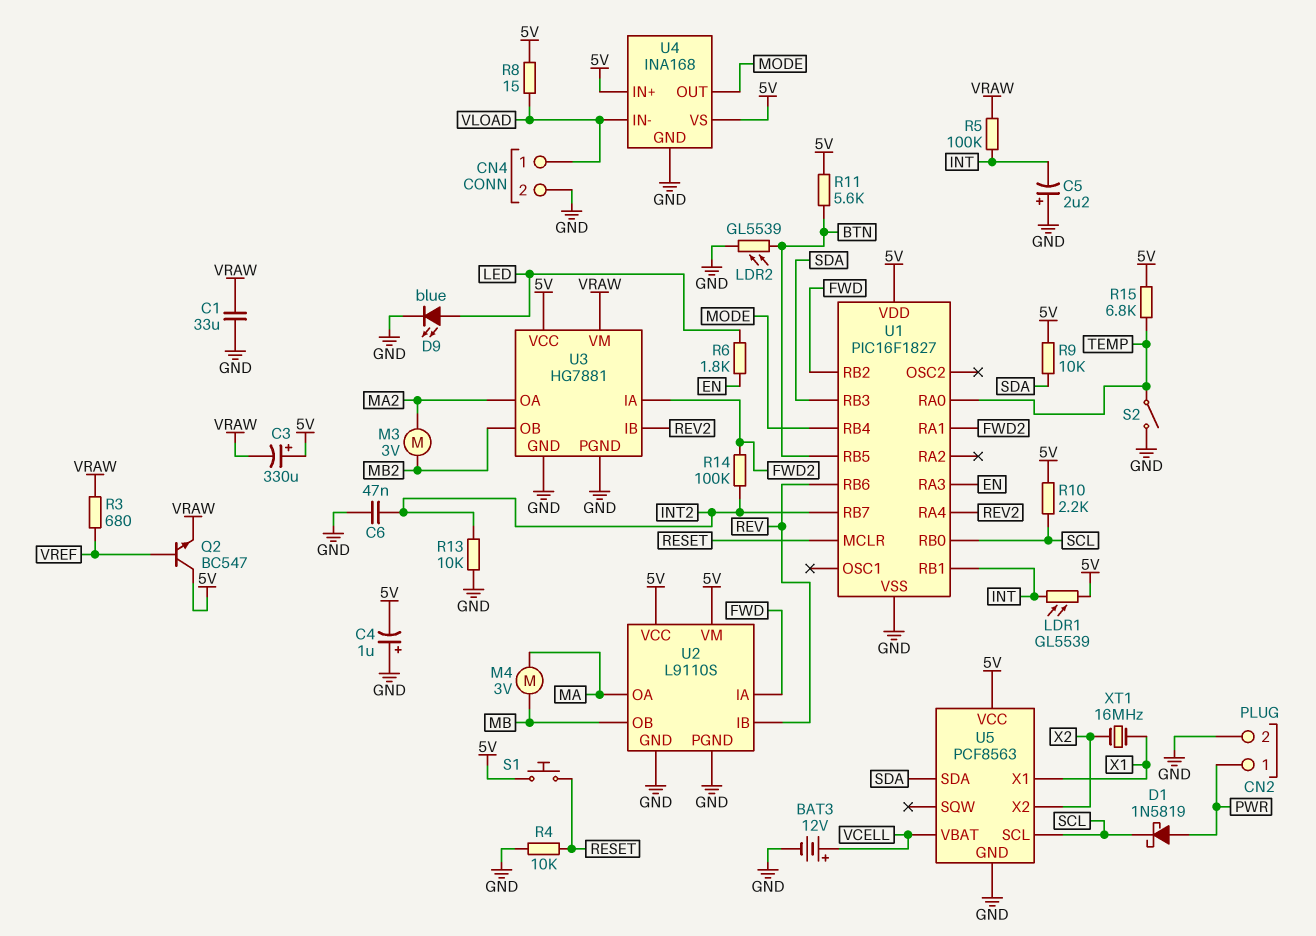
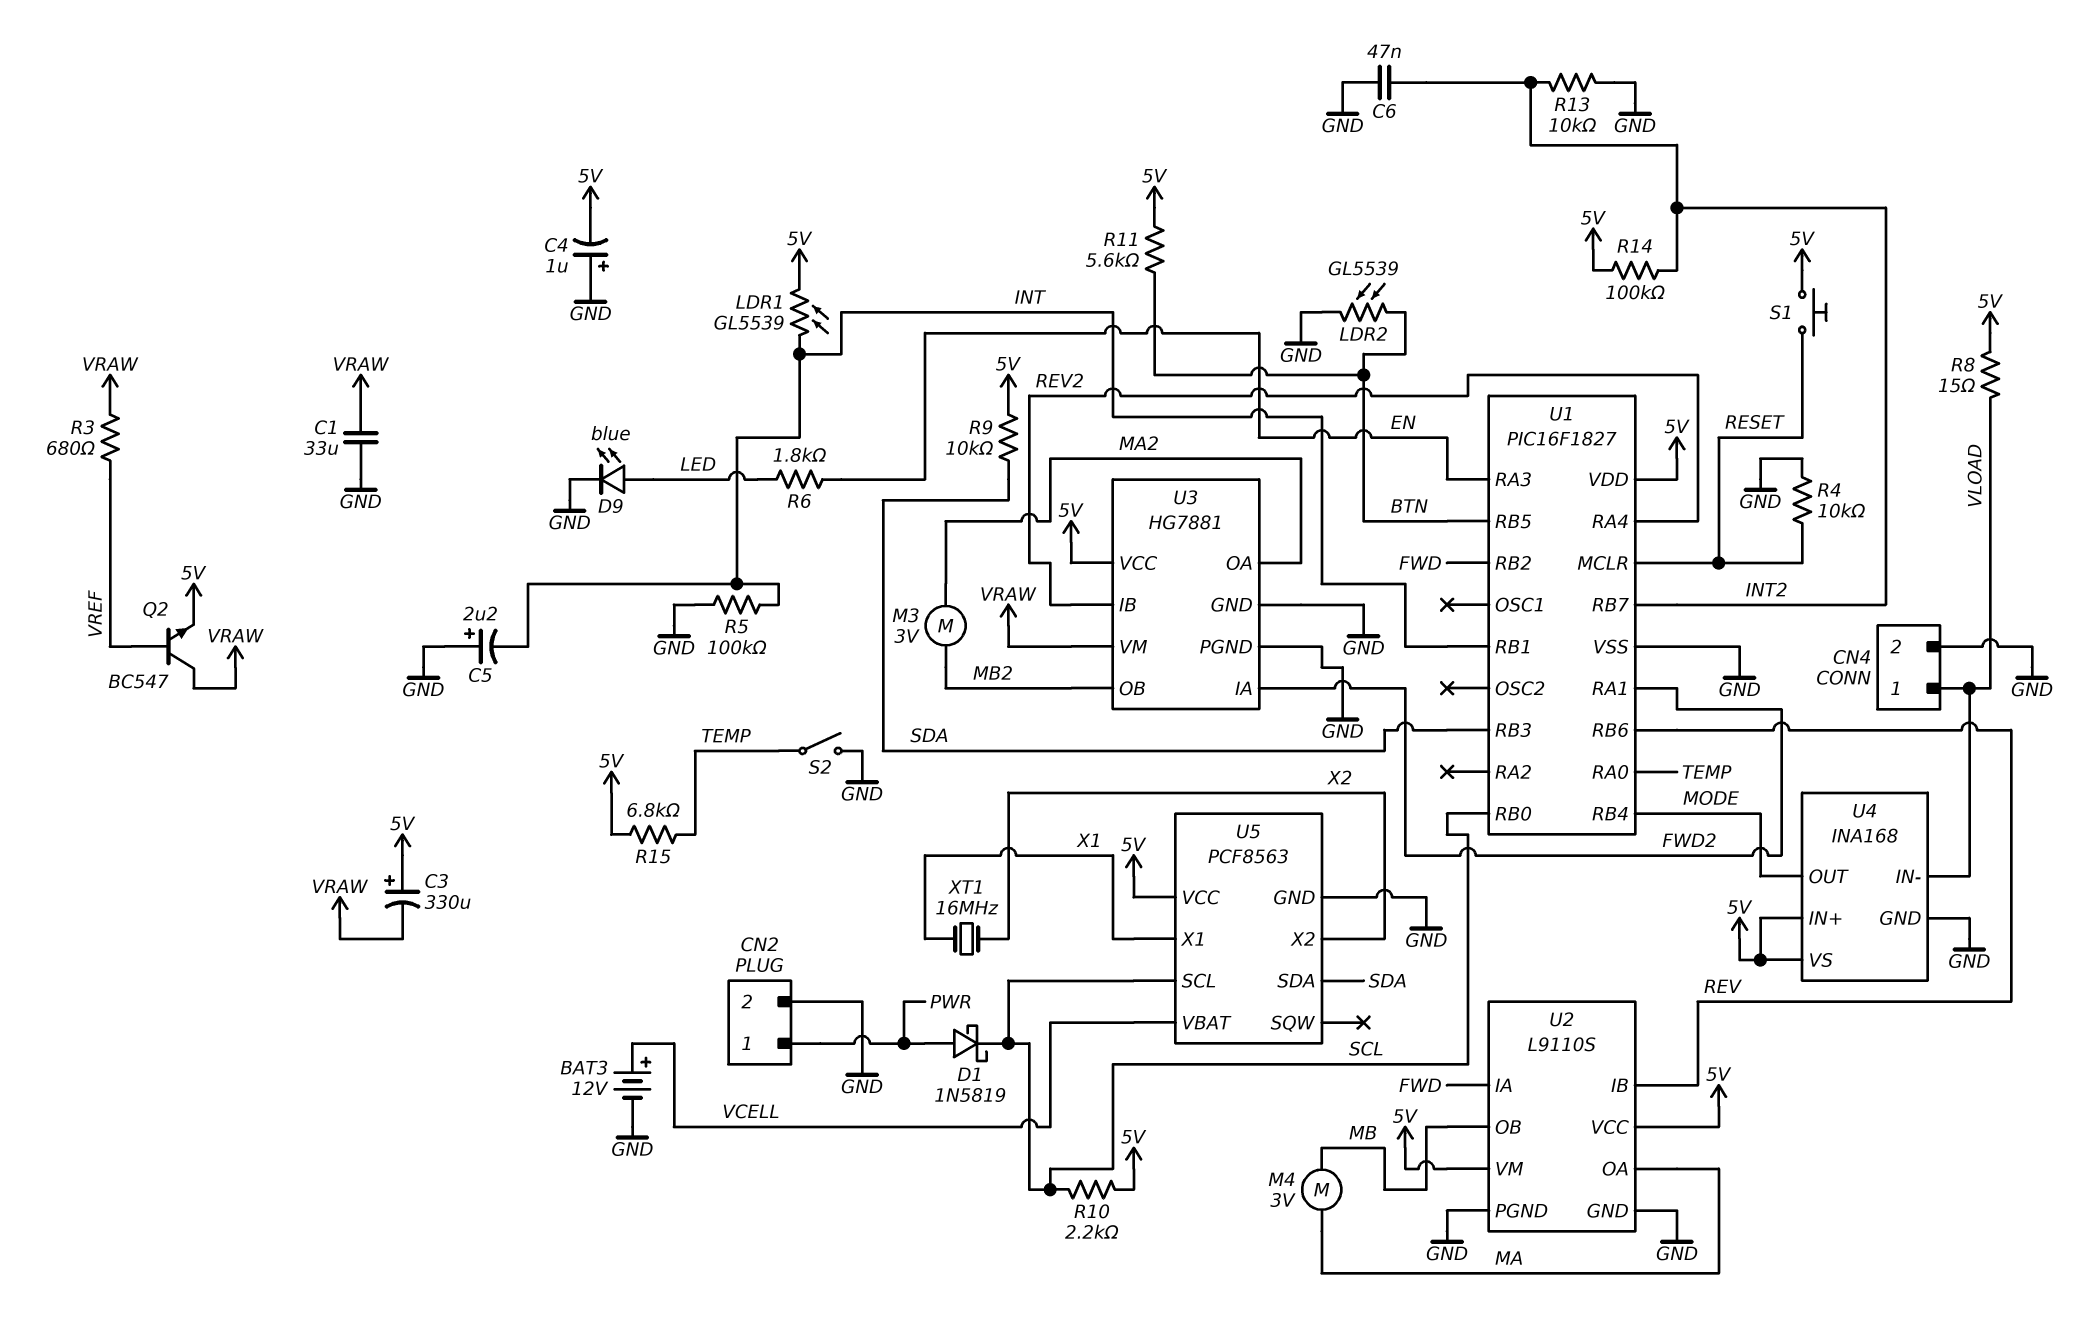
Q2: NPN BC547 (B VREF, C 5V, E VRAW) -> NPN BC547 (B VREF, C VRAW, E 5V)
R5: 100k (INT, VRAW) -> 100k (GND, INT)
R14: 100k (FWD2, INT2) -> 100k (5V, INT2)

